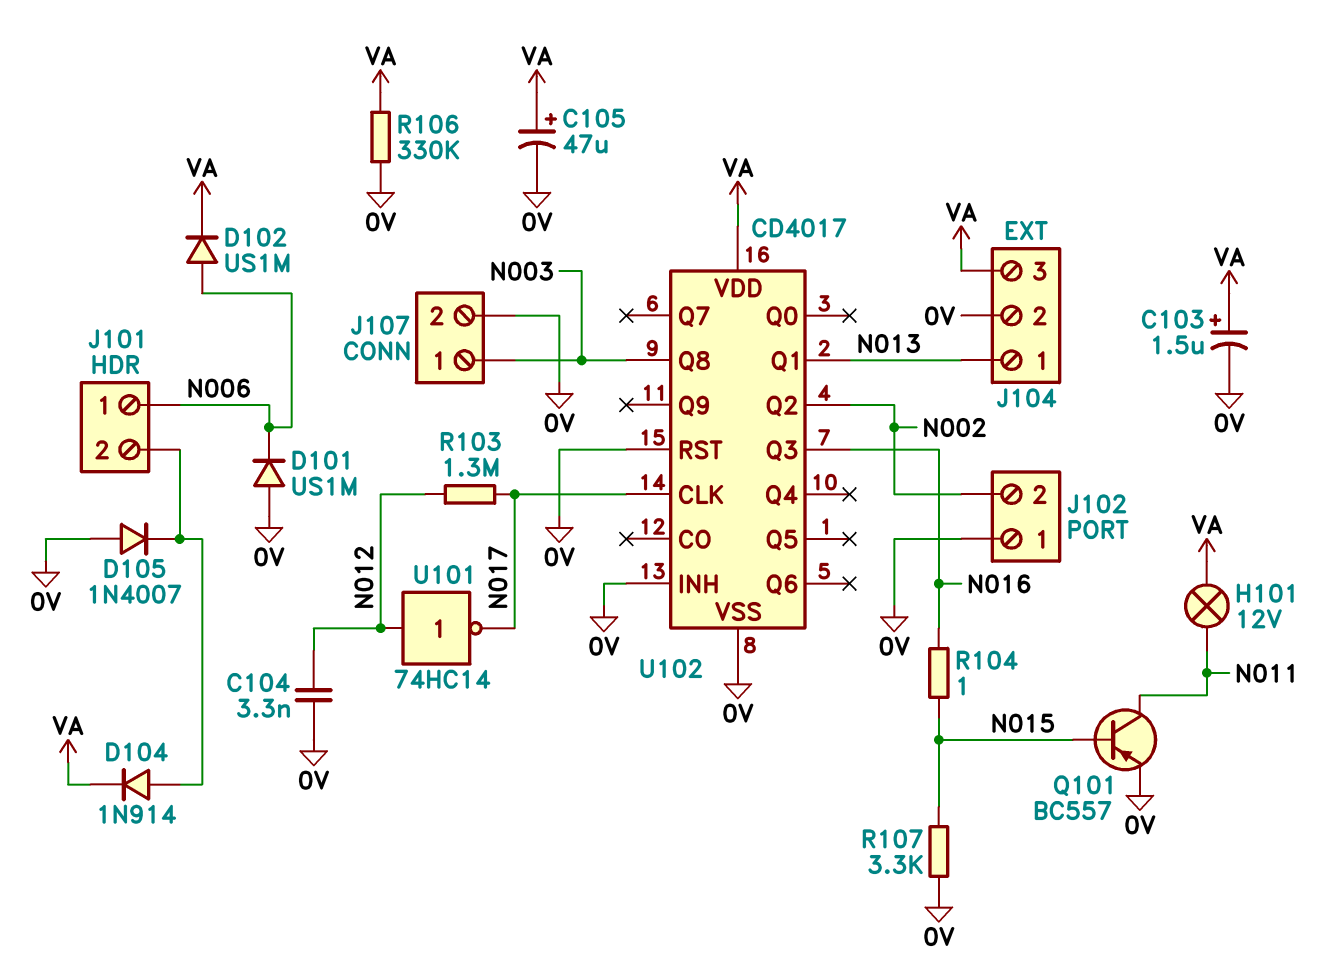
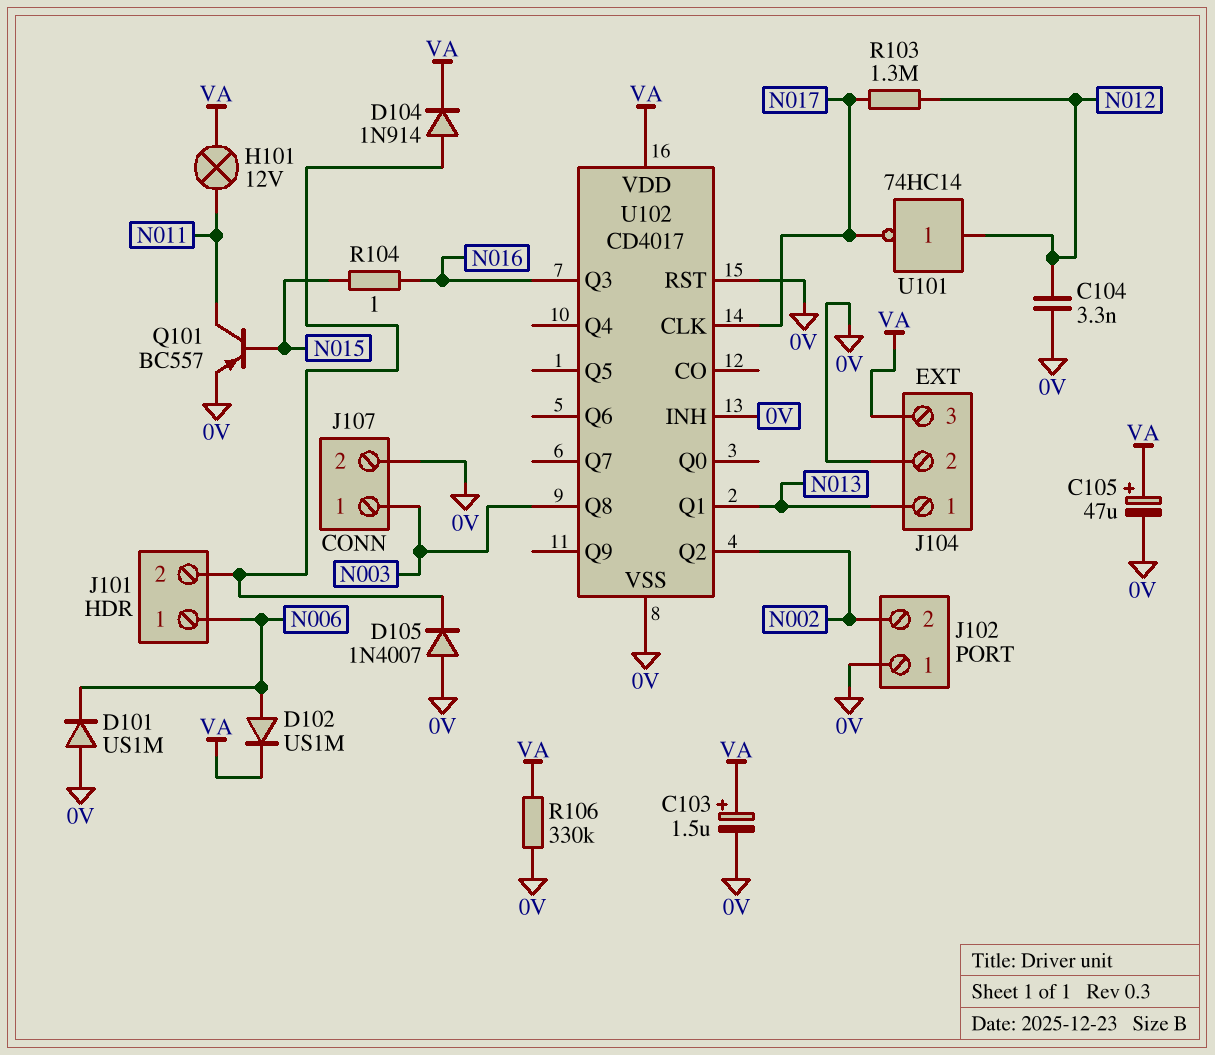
R107: 3.3k (0V, N015) -> none

